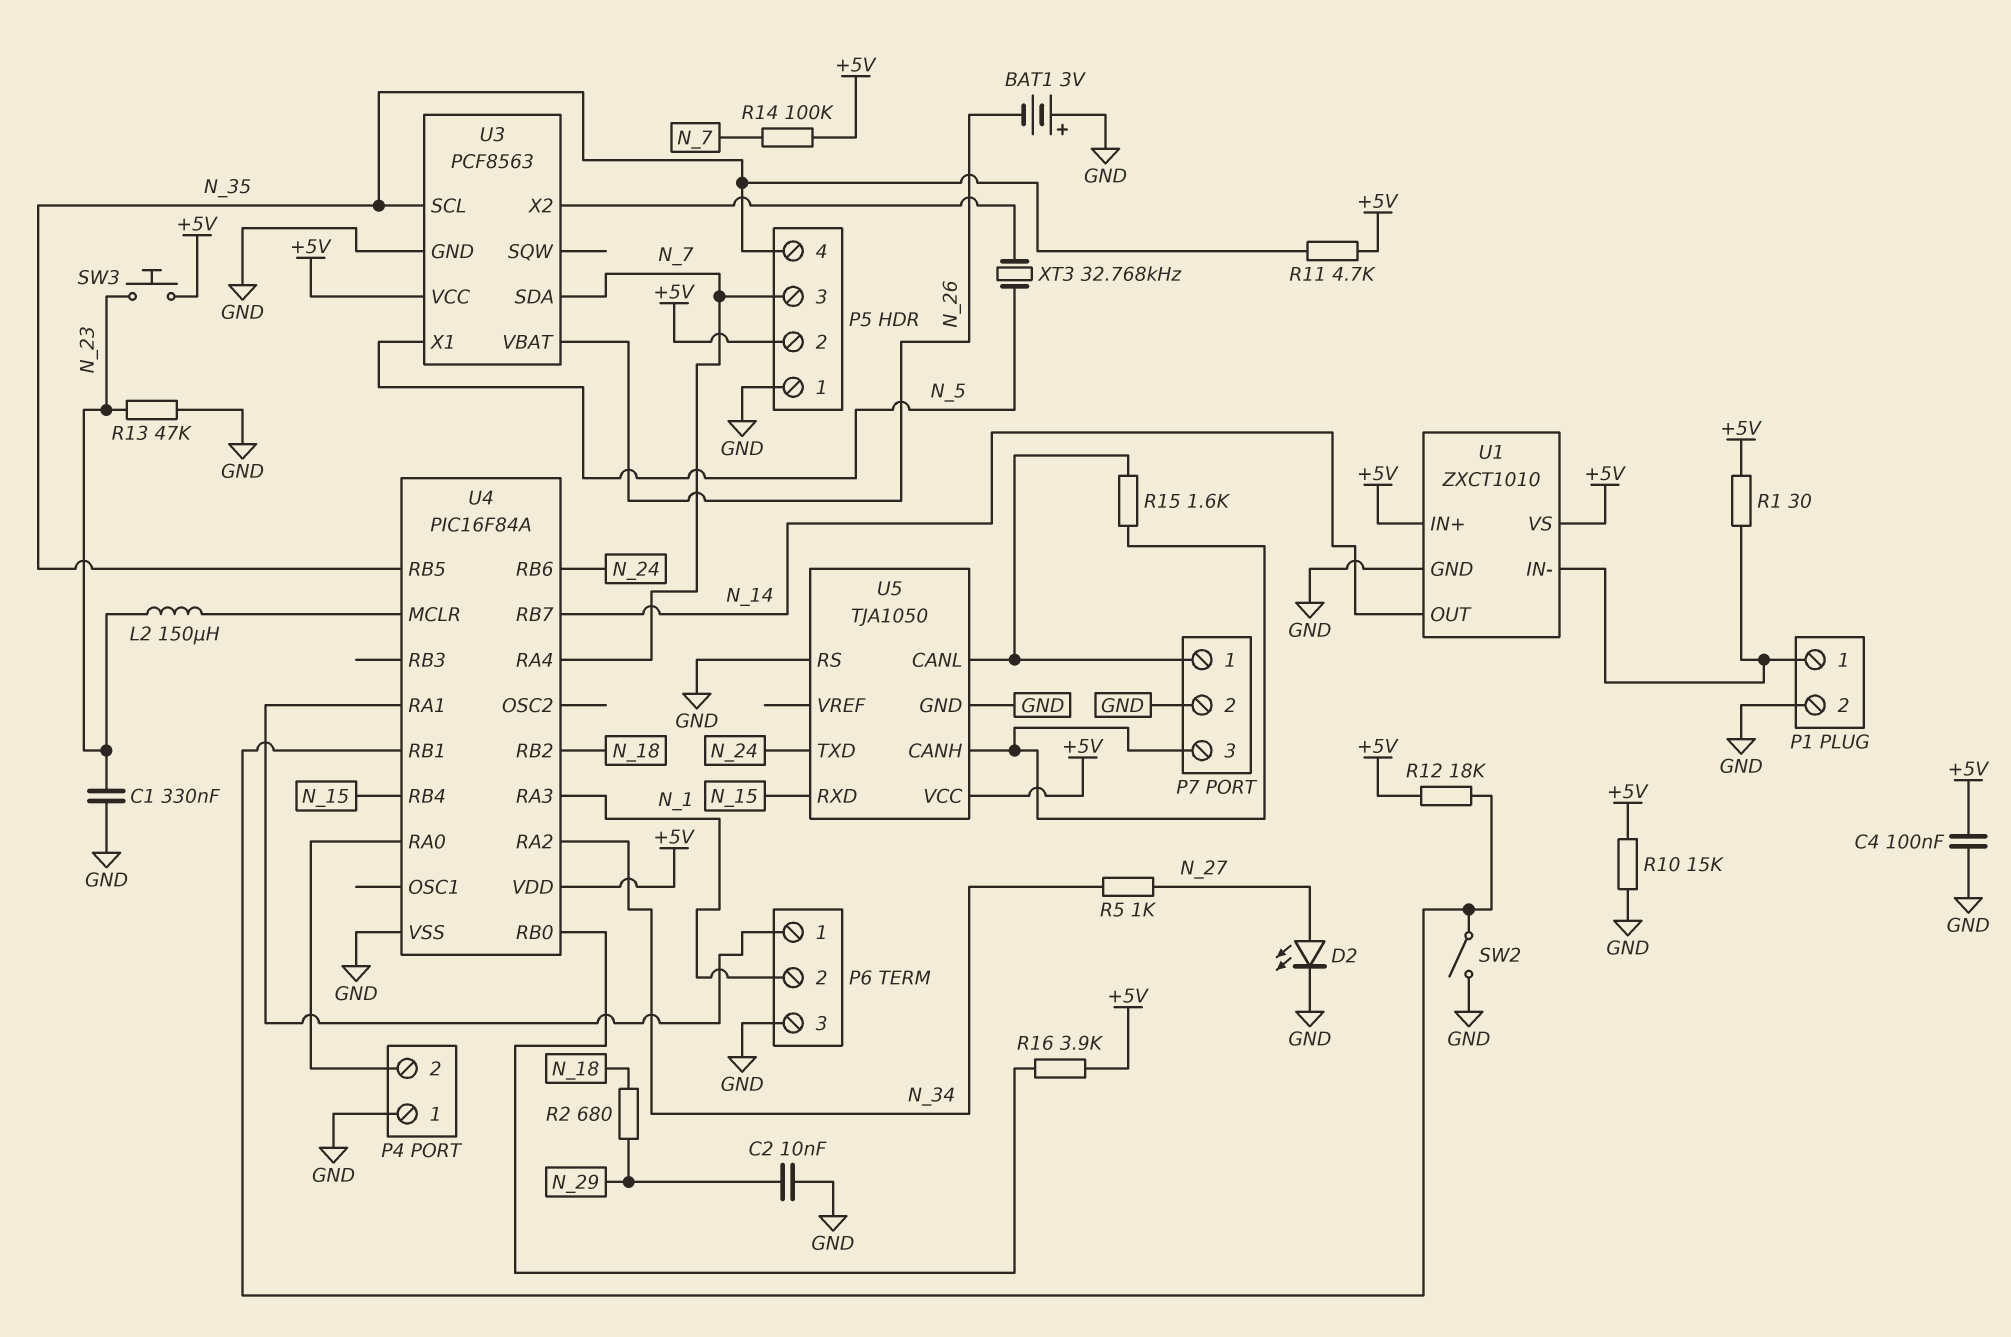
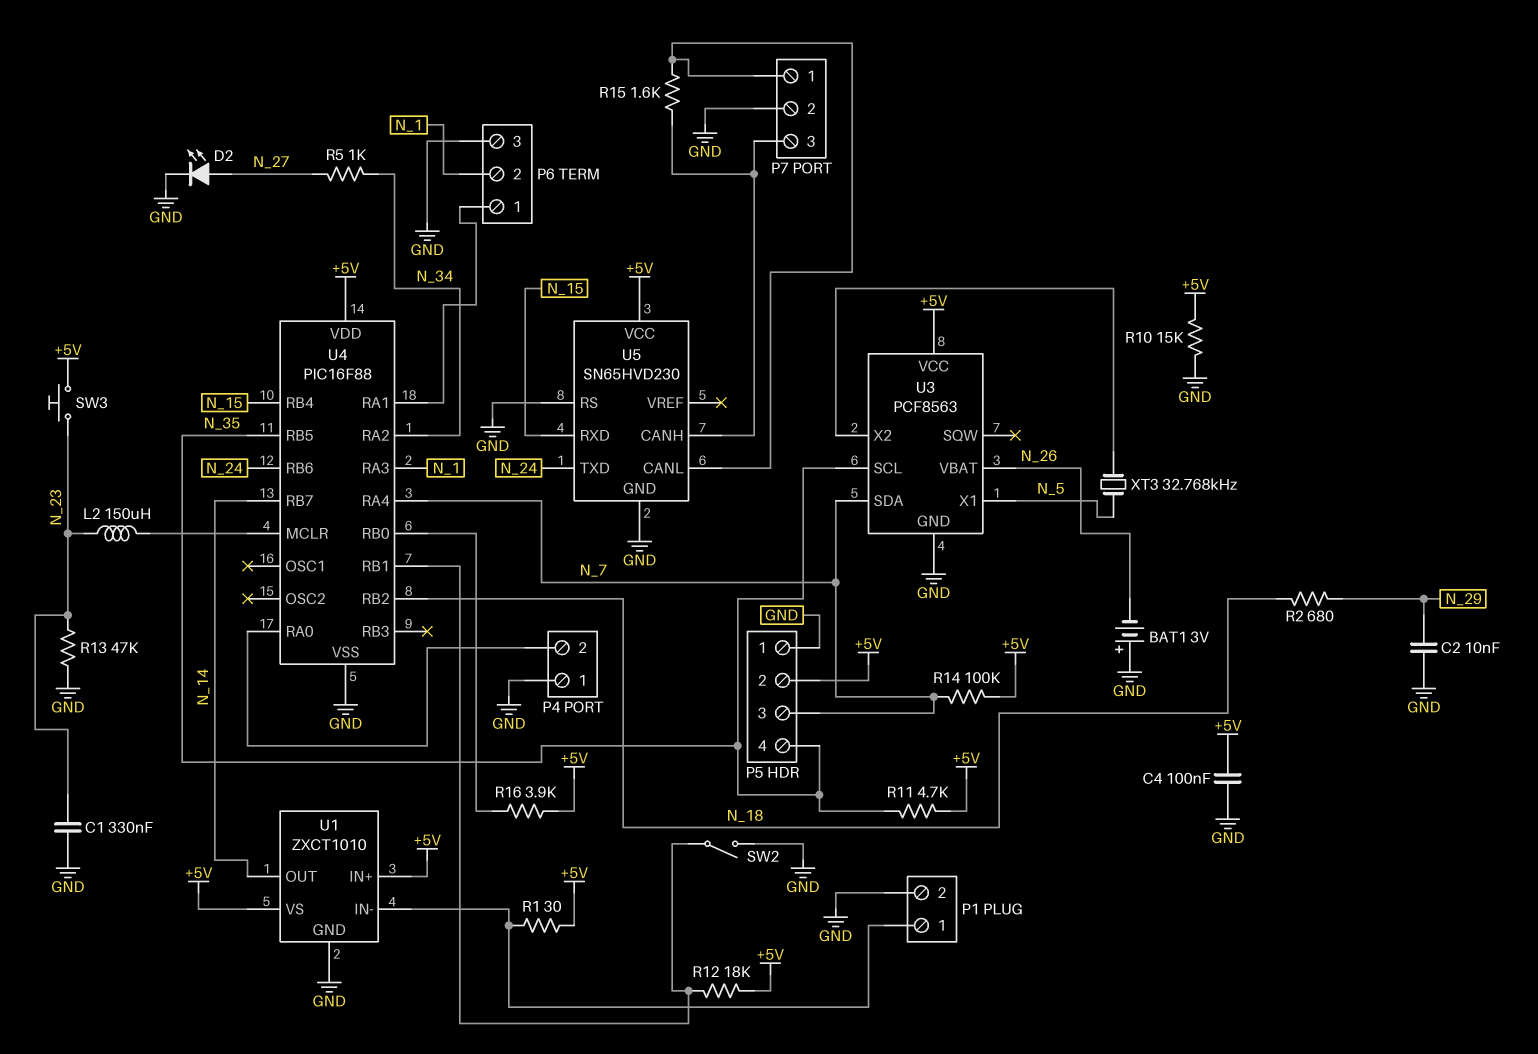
U4: PIC16F84A -> PIC16F88
U5: TJA1050 -> SN65HVD230

